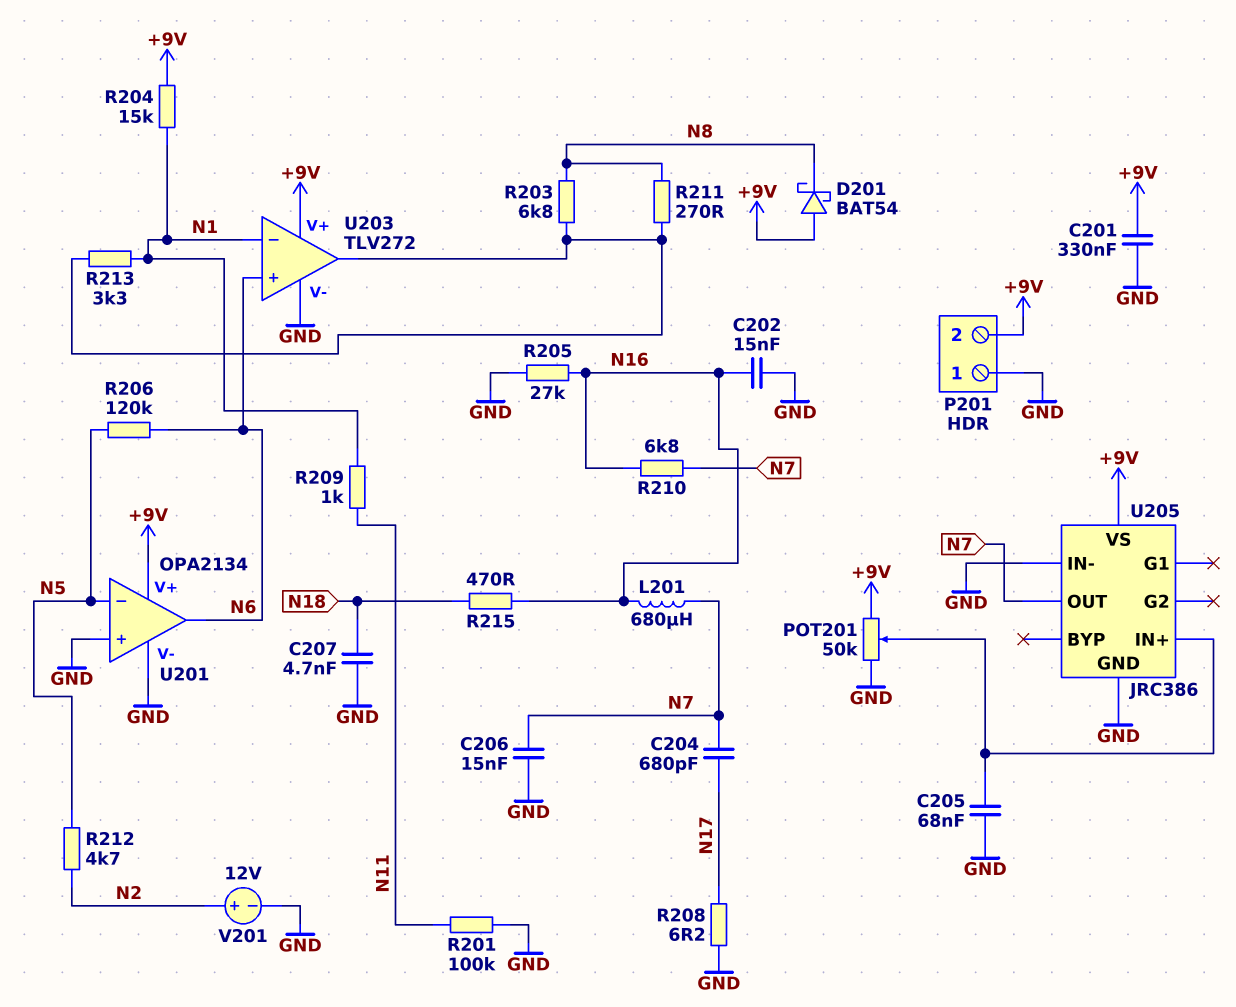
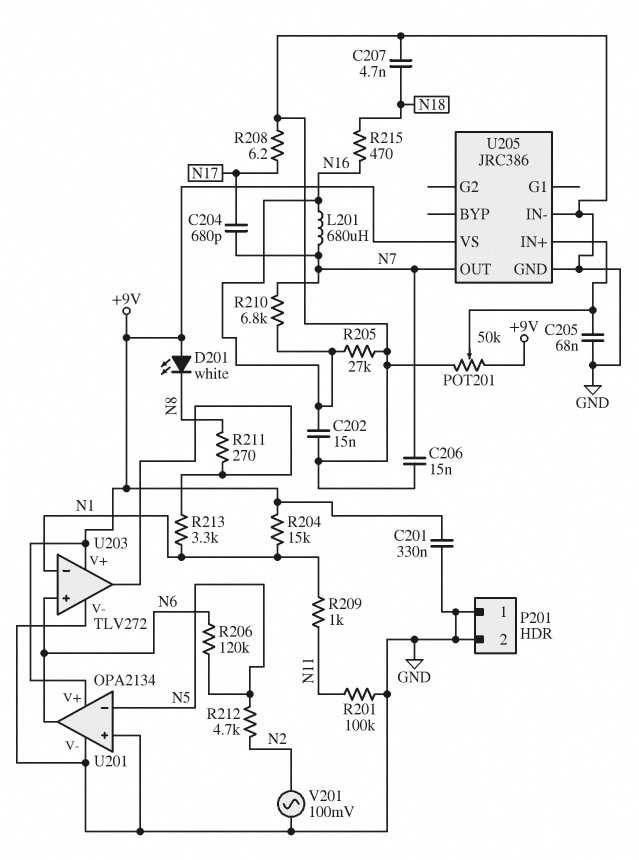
D201: schottky BAT54 (A +9V, K N8) -> LED white (A +9V, K N8)
P201 pin 2: +9V -> GND
R203: 6.8k (N8, U203/out) -> none
V201: 12V (plus N2, minus GND) -> AC 100mV (GND, N2)

